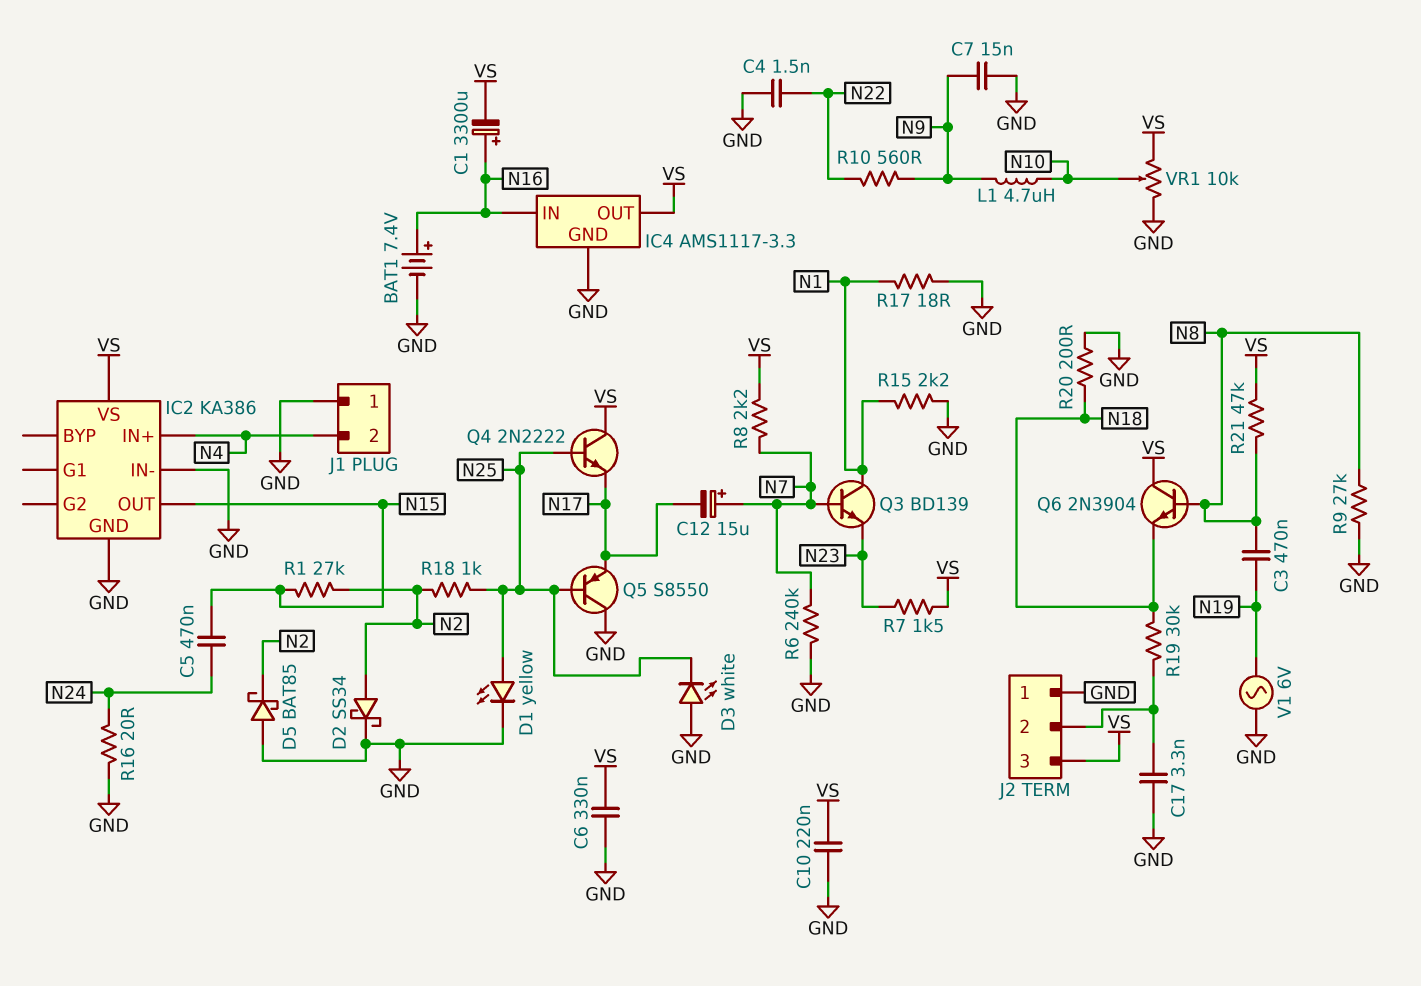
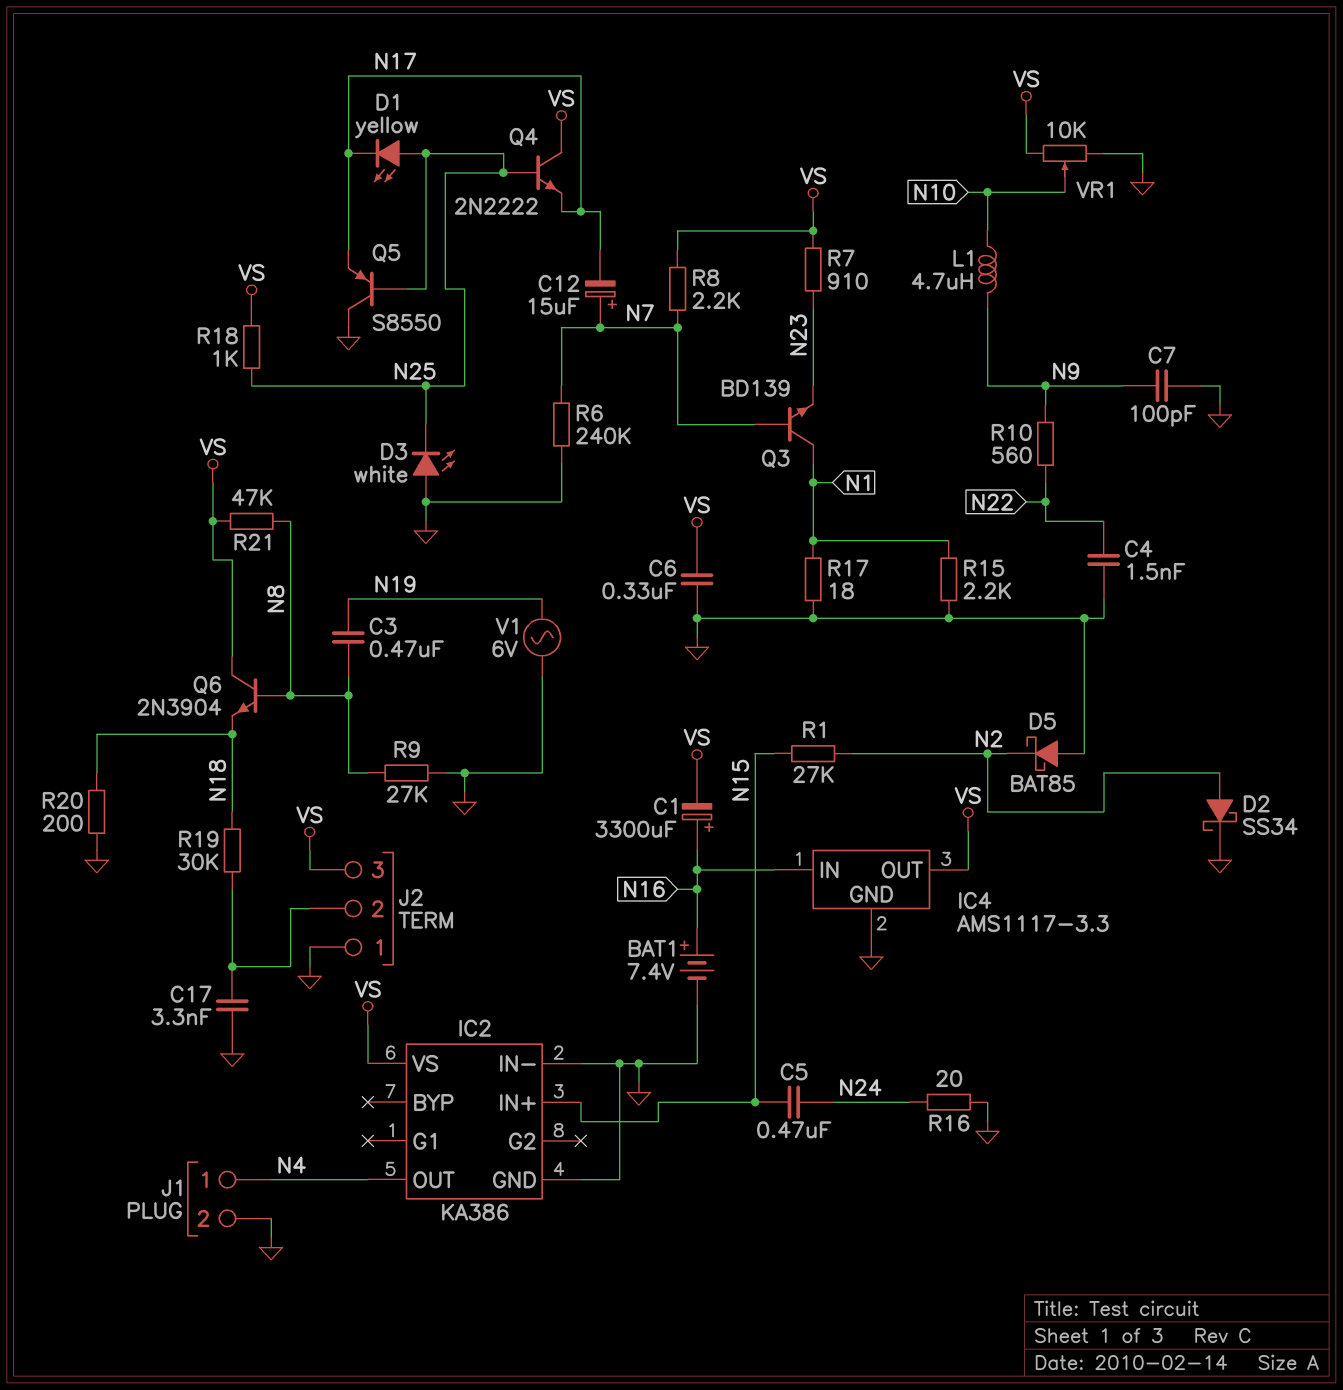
C7: 15nF (GND, N9) -> 100pF (GND, N9)
C10: 220nF (GND, VS) -> none
D1: LED yellow (A N25, K GND) -> LED yellow (A N25, K N17)
IC2 pin IN+: N4 -> N15
IC2 pin OUT: N15 -> N4
J1 pin 1: GND -> N4
J1 pin 2: N4 -> GND
R7: 1.5k (N23, VS) -> 910 (N23, VS)
R18: 1k (N2, N25) -> 1k (N25, VS)

